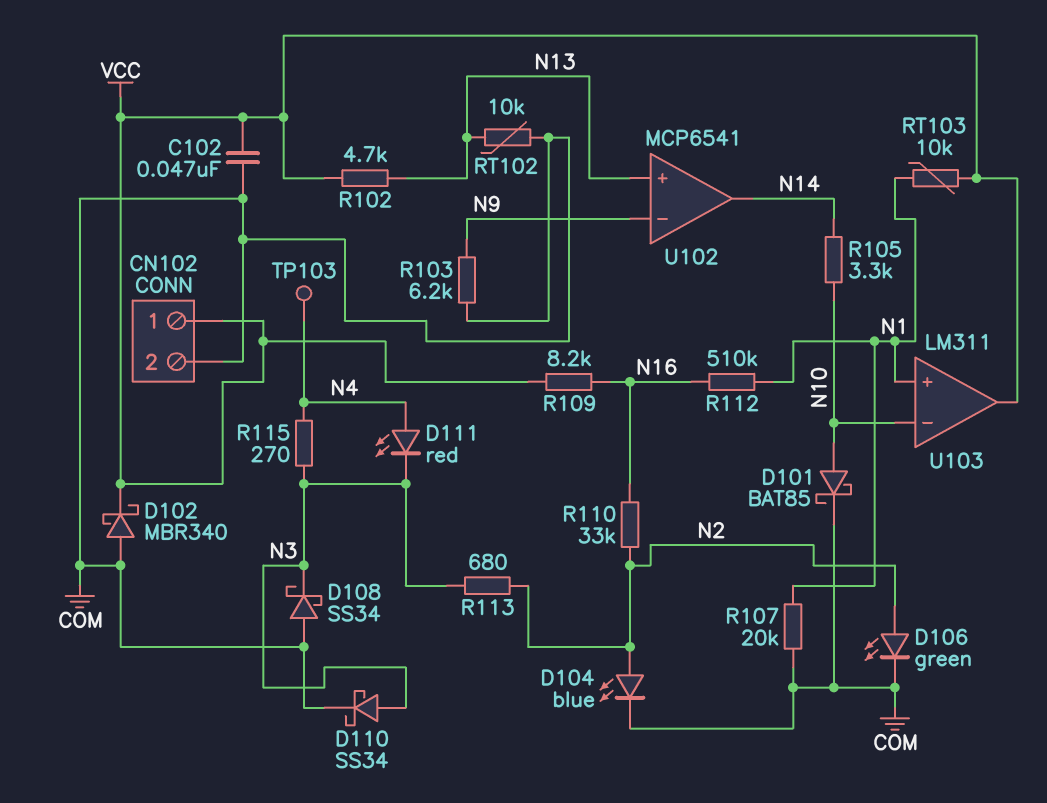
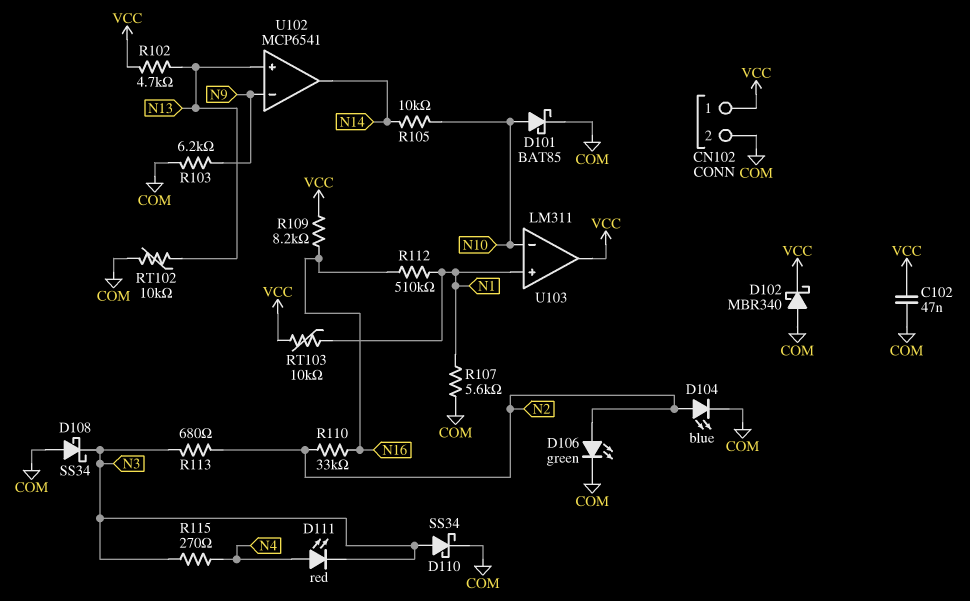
R105: 3.3k (N10, N14) -> 10k (N10, N14)
R107: 20k (COM, N1) -> 5.6k (COM, N1)
TP103: test point (N4) -> none

